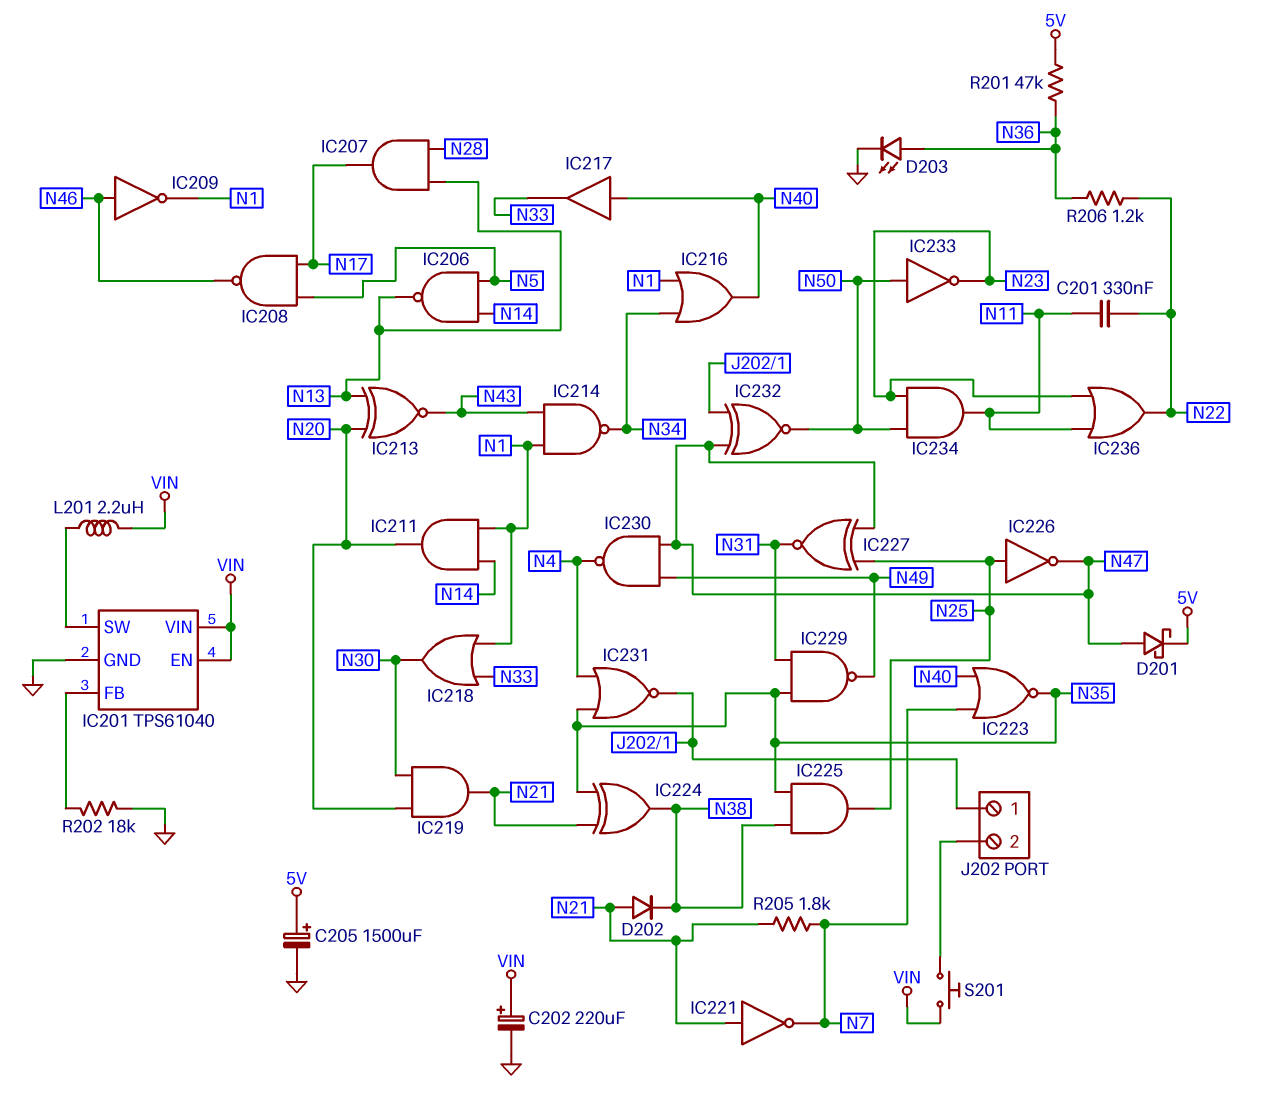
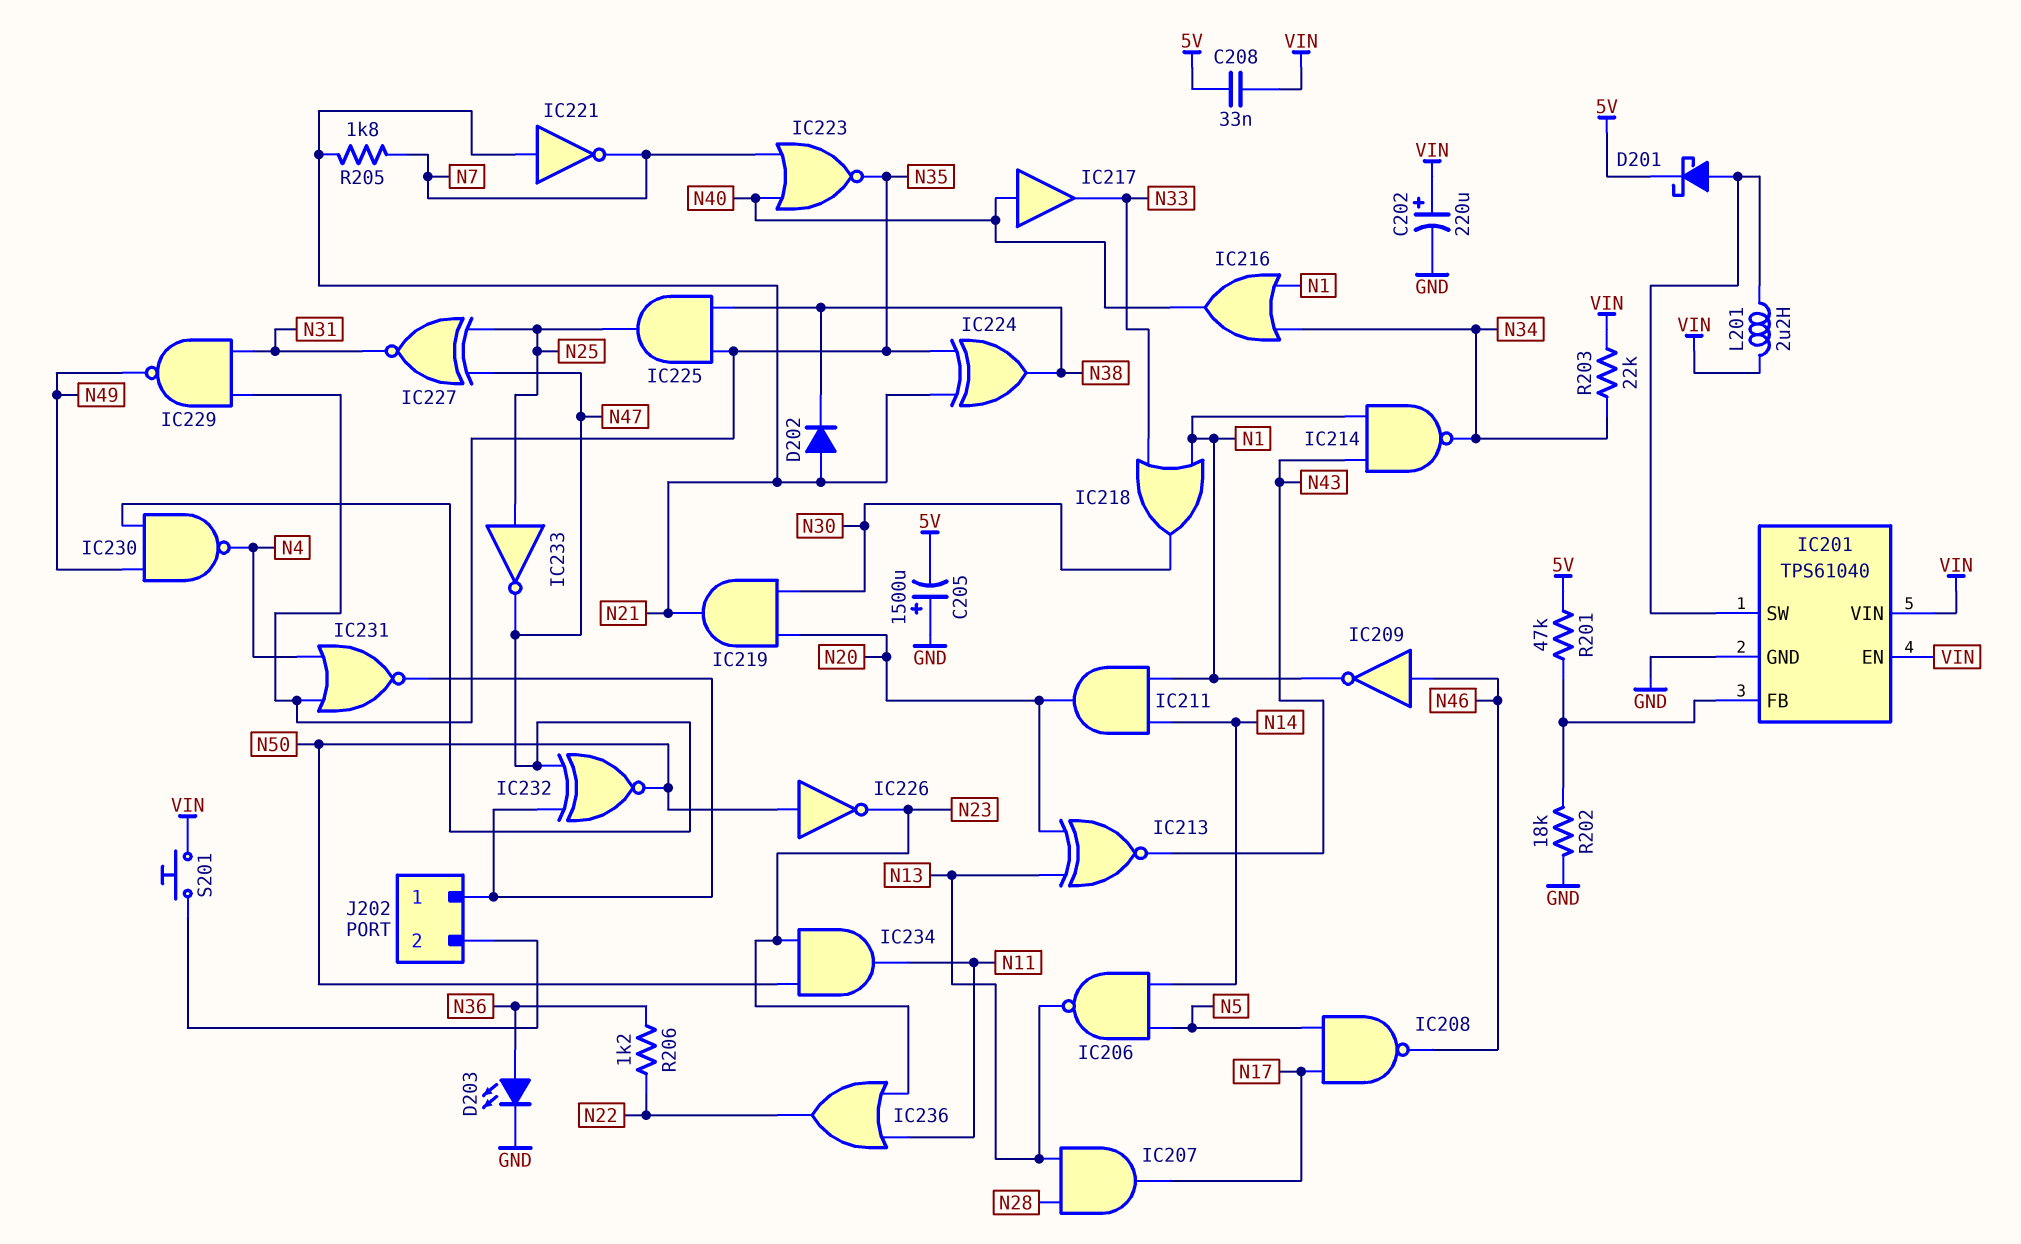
C201: 330nF (N11, N22) -> none
C205: 1500uF (plus 5V, minus GND) -> 1500uF (plus GND, minus 5V)
C208: none -> 33nF (5V, VIN)
D201: schottky (A N47, K 5V) -> schottky (A IC201/SW, K 5V)
IC226: NOT (in N25, out N47) -> NOT (in N50, out N23)
IC233: NOT (in N50, out N23) -> NOT (in N25, out N47)
R201: 47k (5V, N36) -> 47k (5V, IC201/FB)
R203: none -> 22k (N34, VIN)

